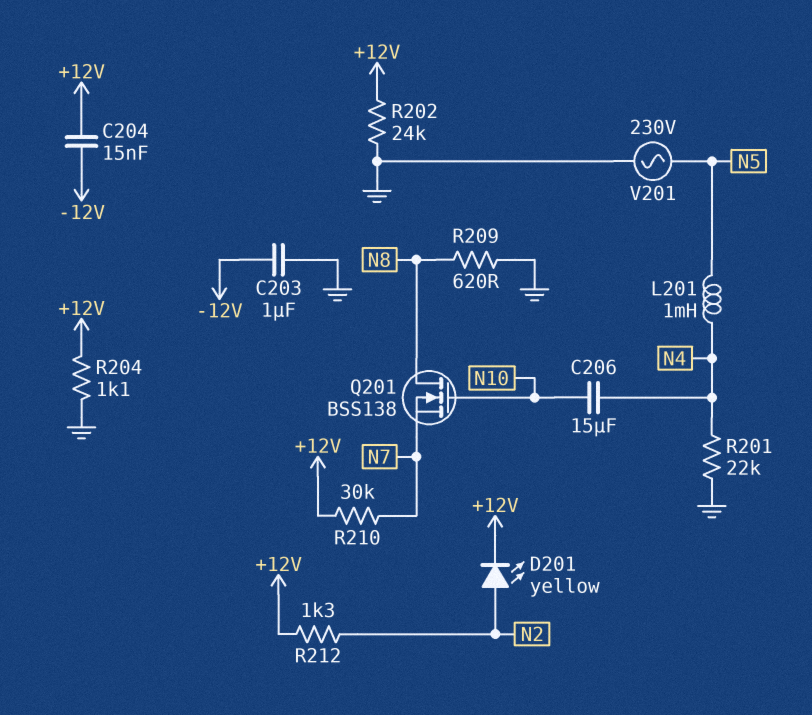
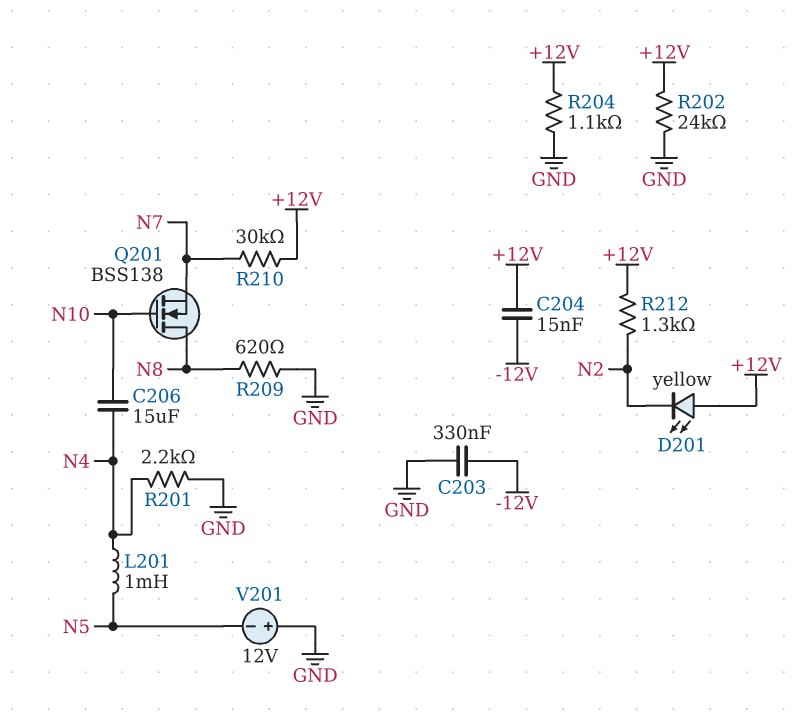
C203: 1uF (-12V, GND) -> 330nF (-12V, GND)
D201: LED yellow (A N2, K +12V) -> LED yellow (A +12V, K N2)
R201: 22k (GND, N4) -> 2.2k (GND, N4)
V201: AC 230V (GND, N5) -> 12V (plus GND, minus N5)

